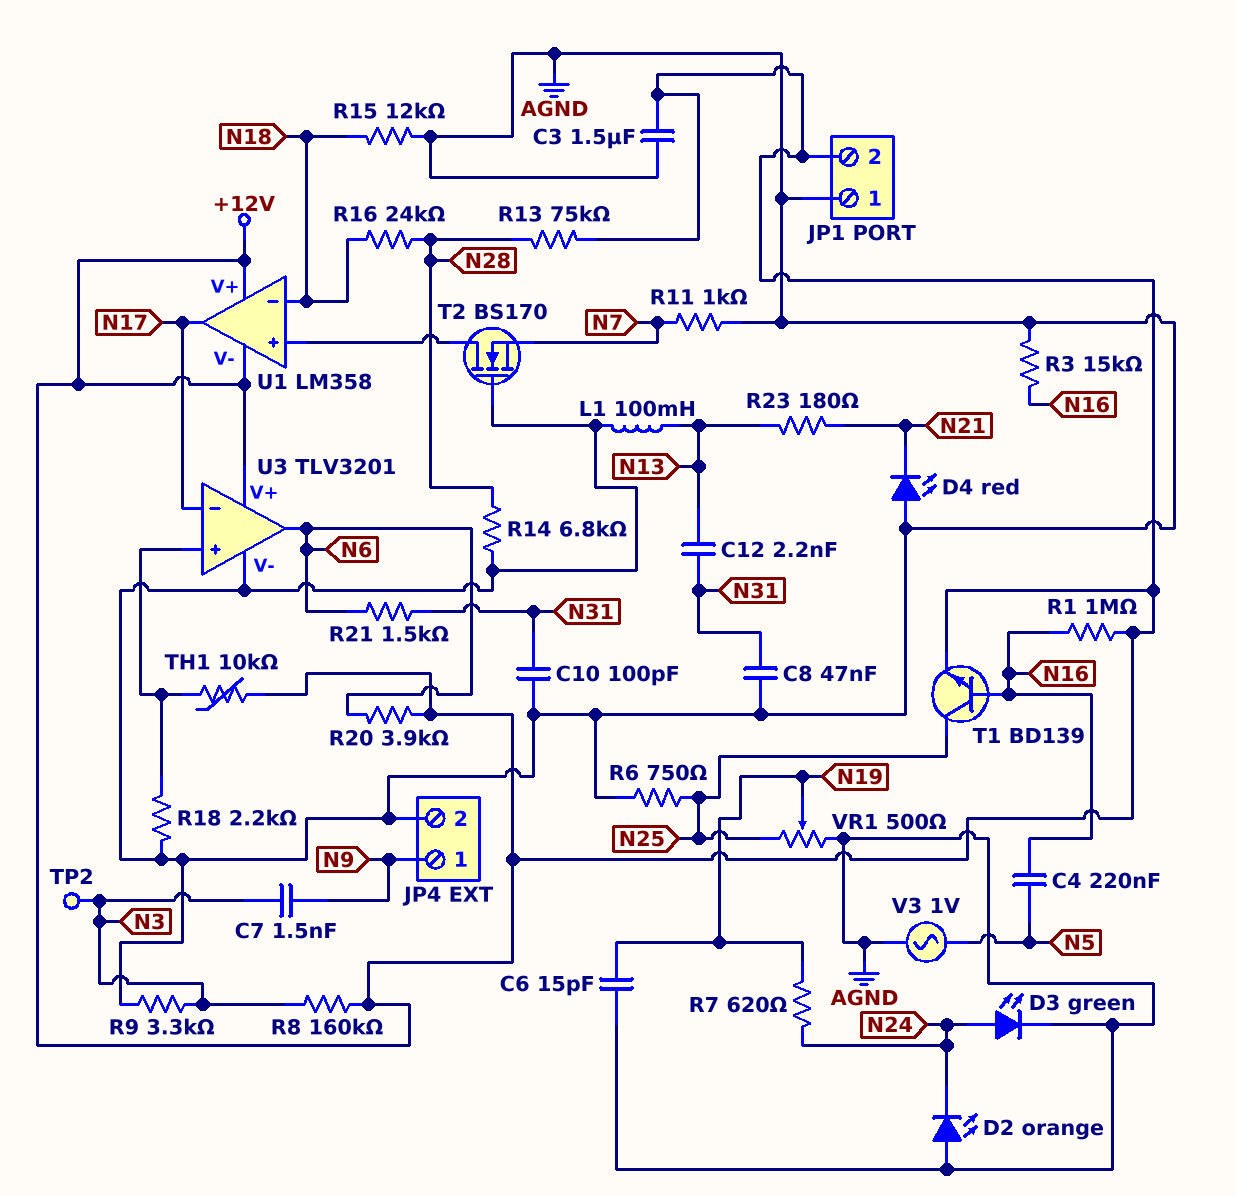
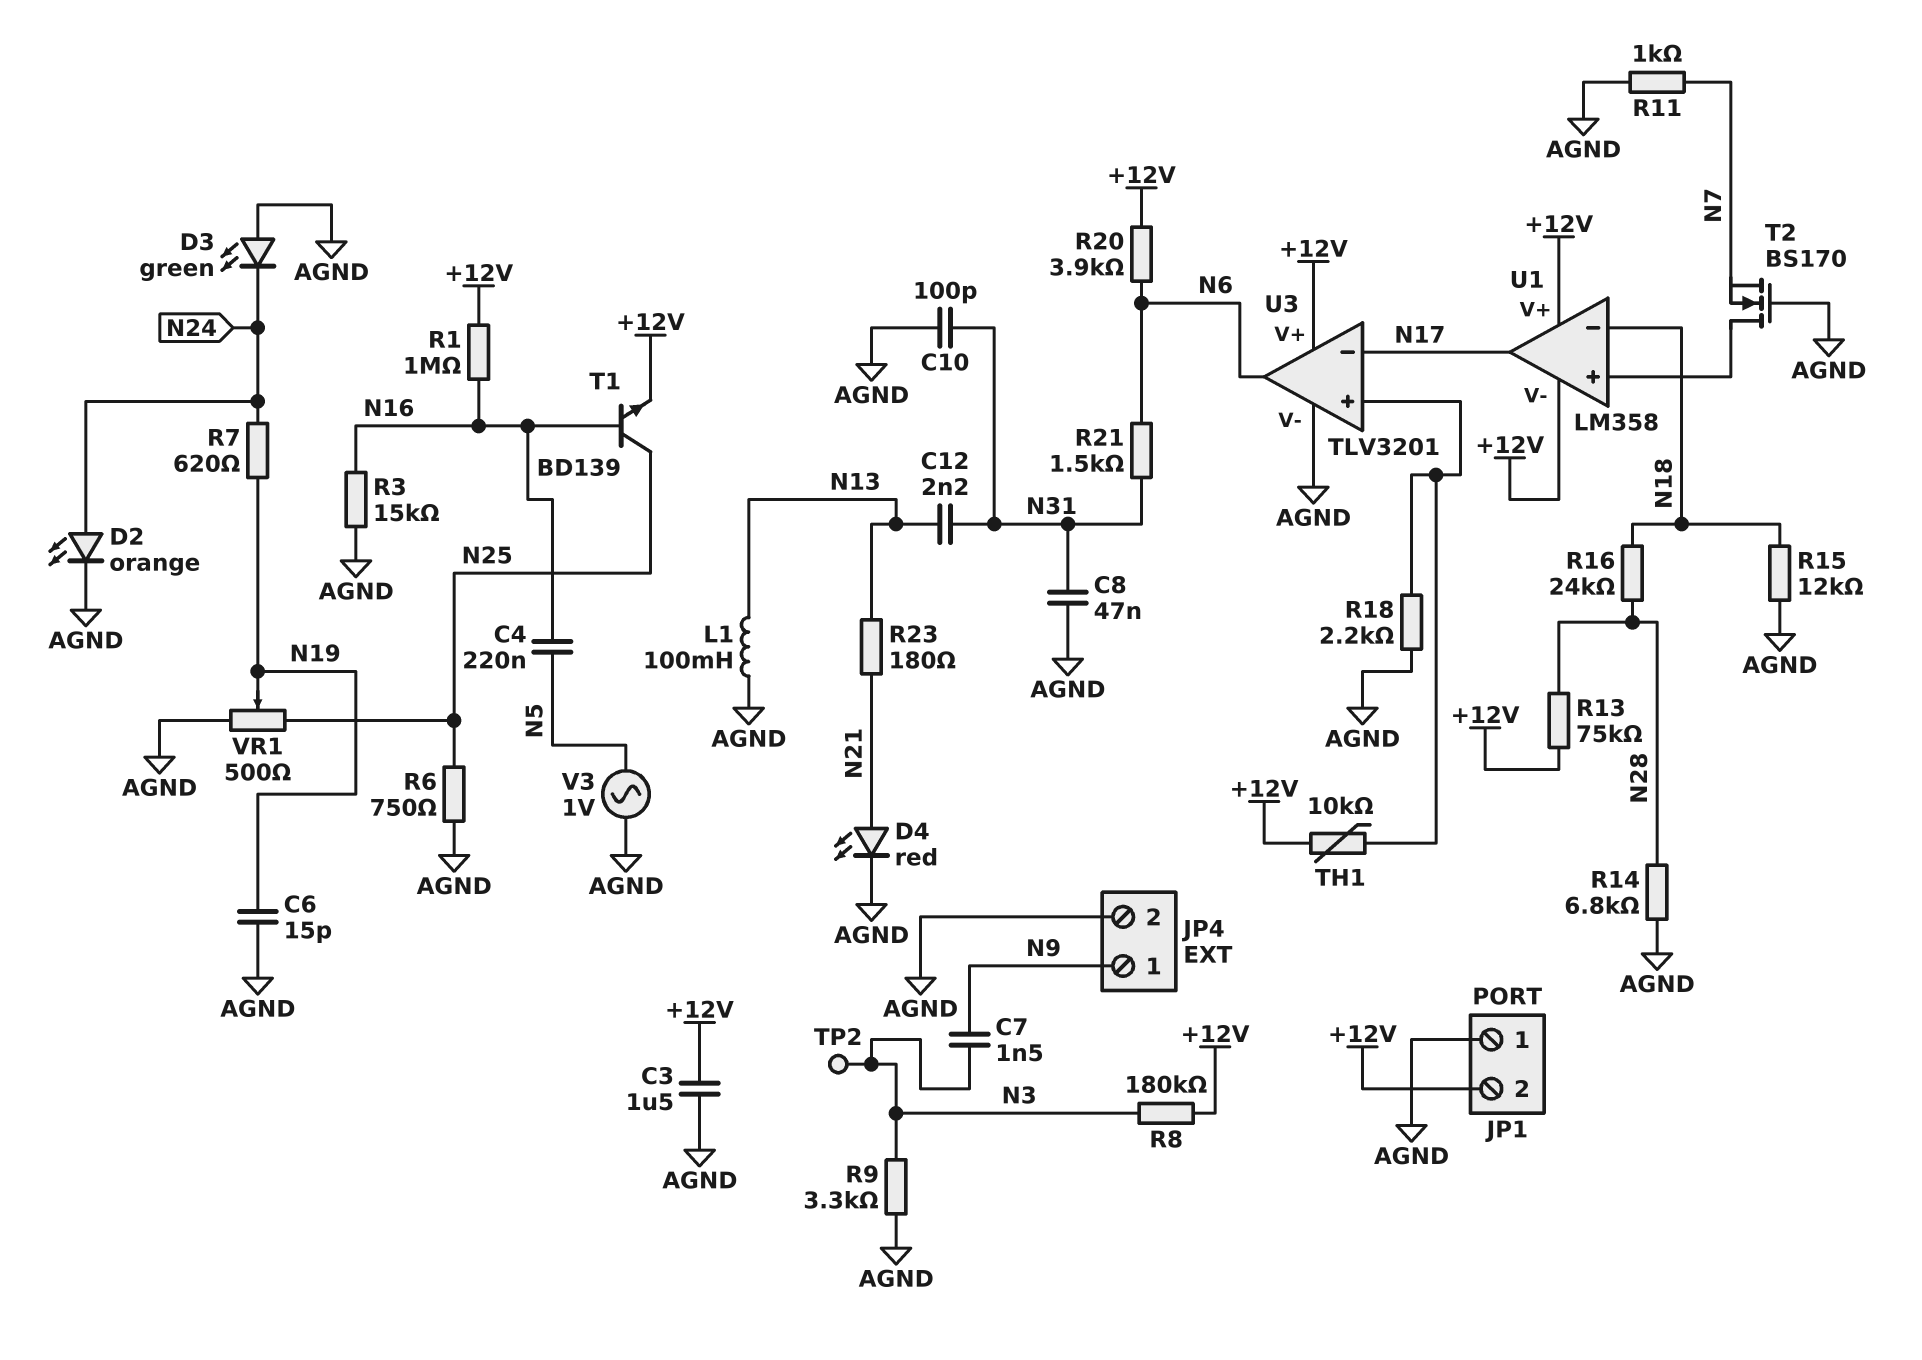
D2: LED orange (A AGND, K N24) -> LED orange (A N24, K AGND)
D3: LED green (A N24, K AGND) -> LED green (A AGND, K N24)
D4: LED red (A AGND, K N21) -> LED red (A N21, K AGND)
R8: 160k (+12V, N3) -> 180k (+12V, N3)

